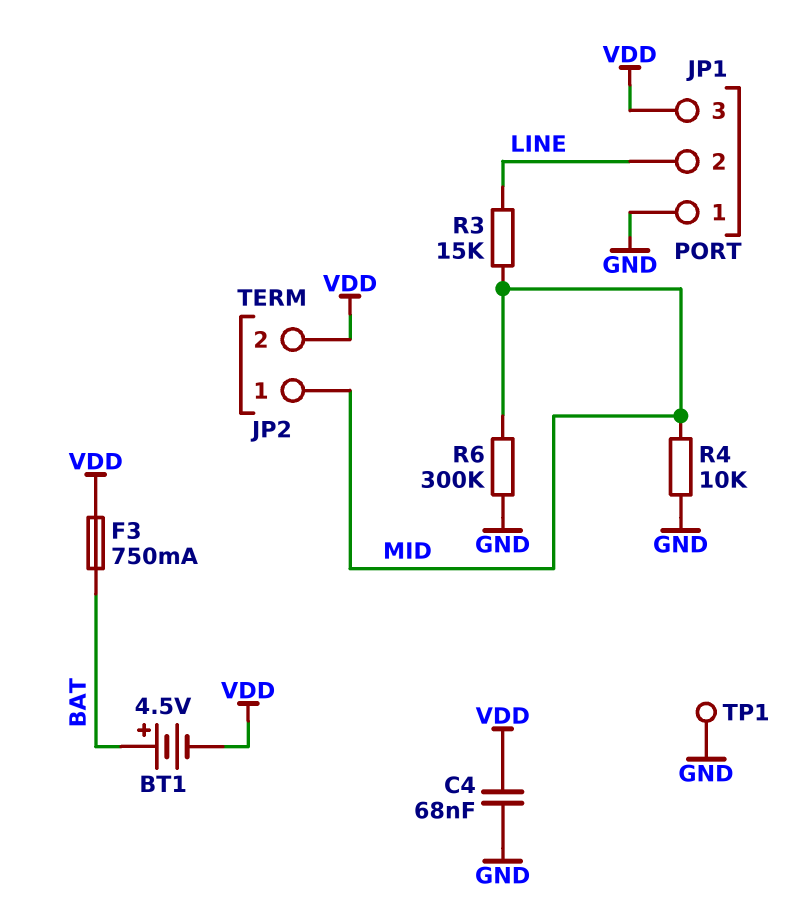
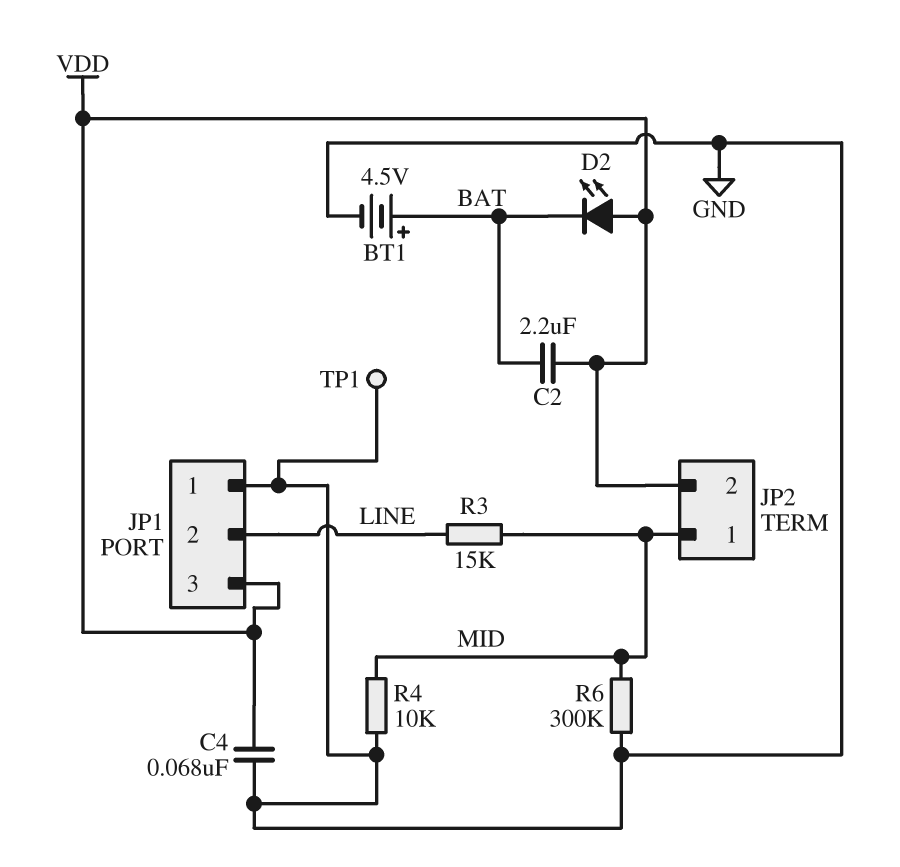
BT1: 4.5V (plus BAT, minus VDD) -> 4.5V (plus BAT, minus GND)
C2: none -> 2.2uF (BAT, VDD)
D2: none -> LED (A VDD, K BAT)
F3: 750mA (BAT, VDD) -> none

